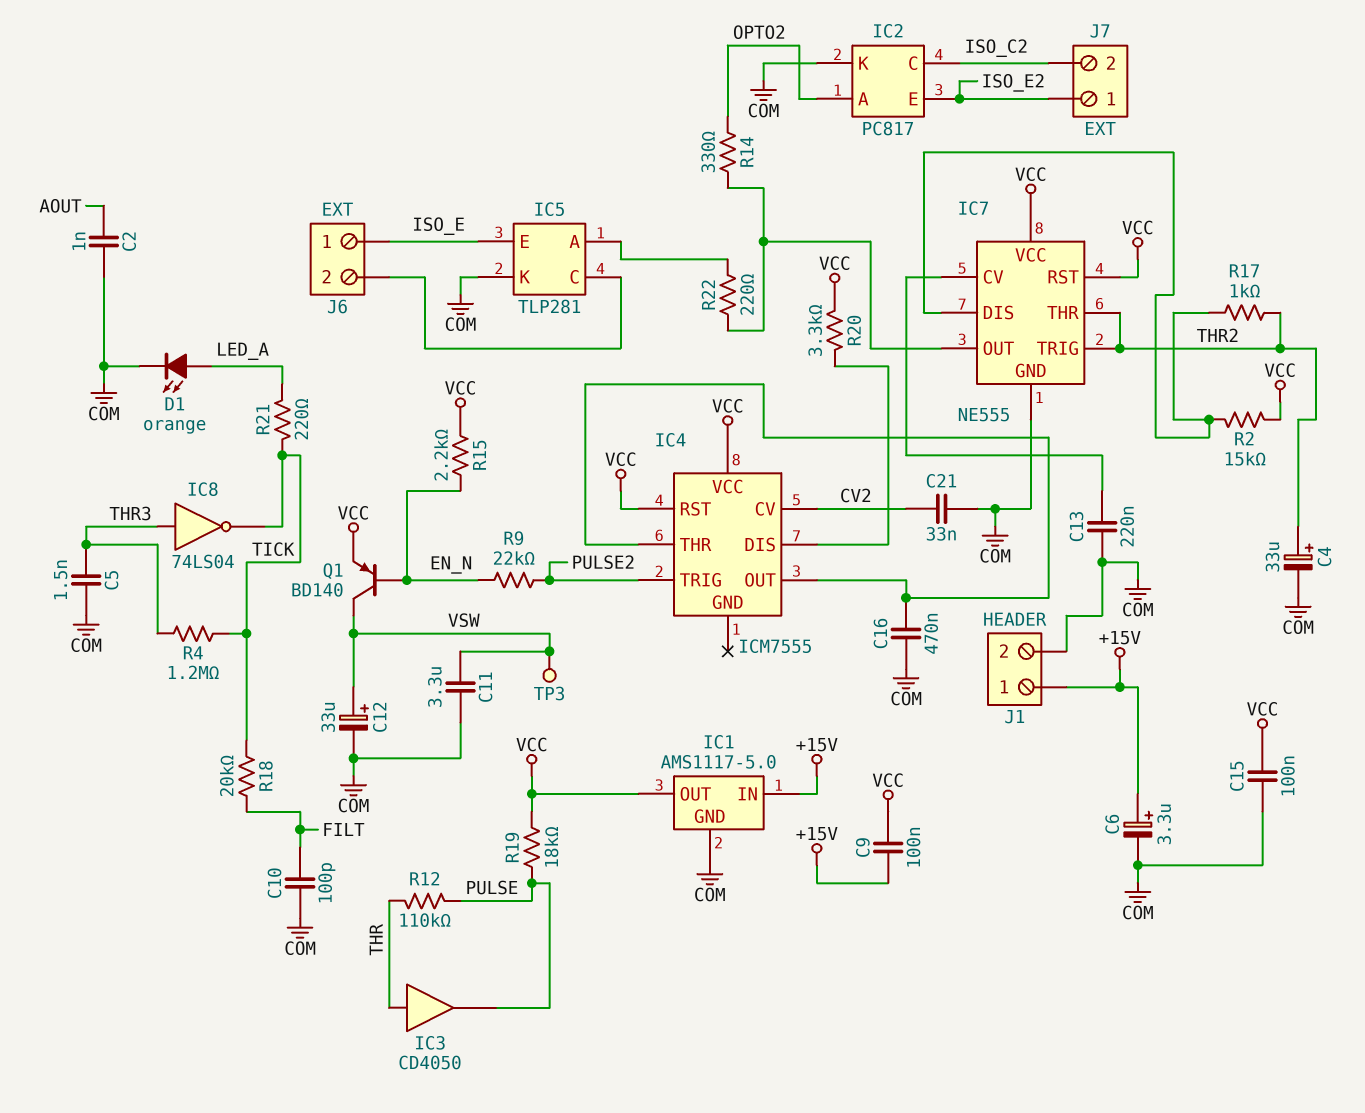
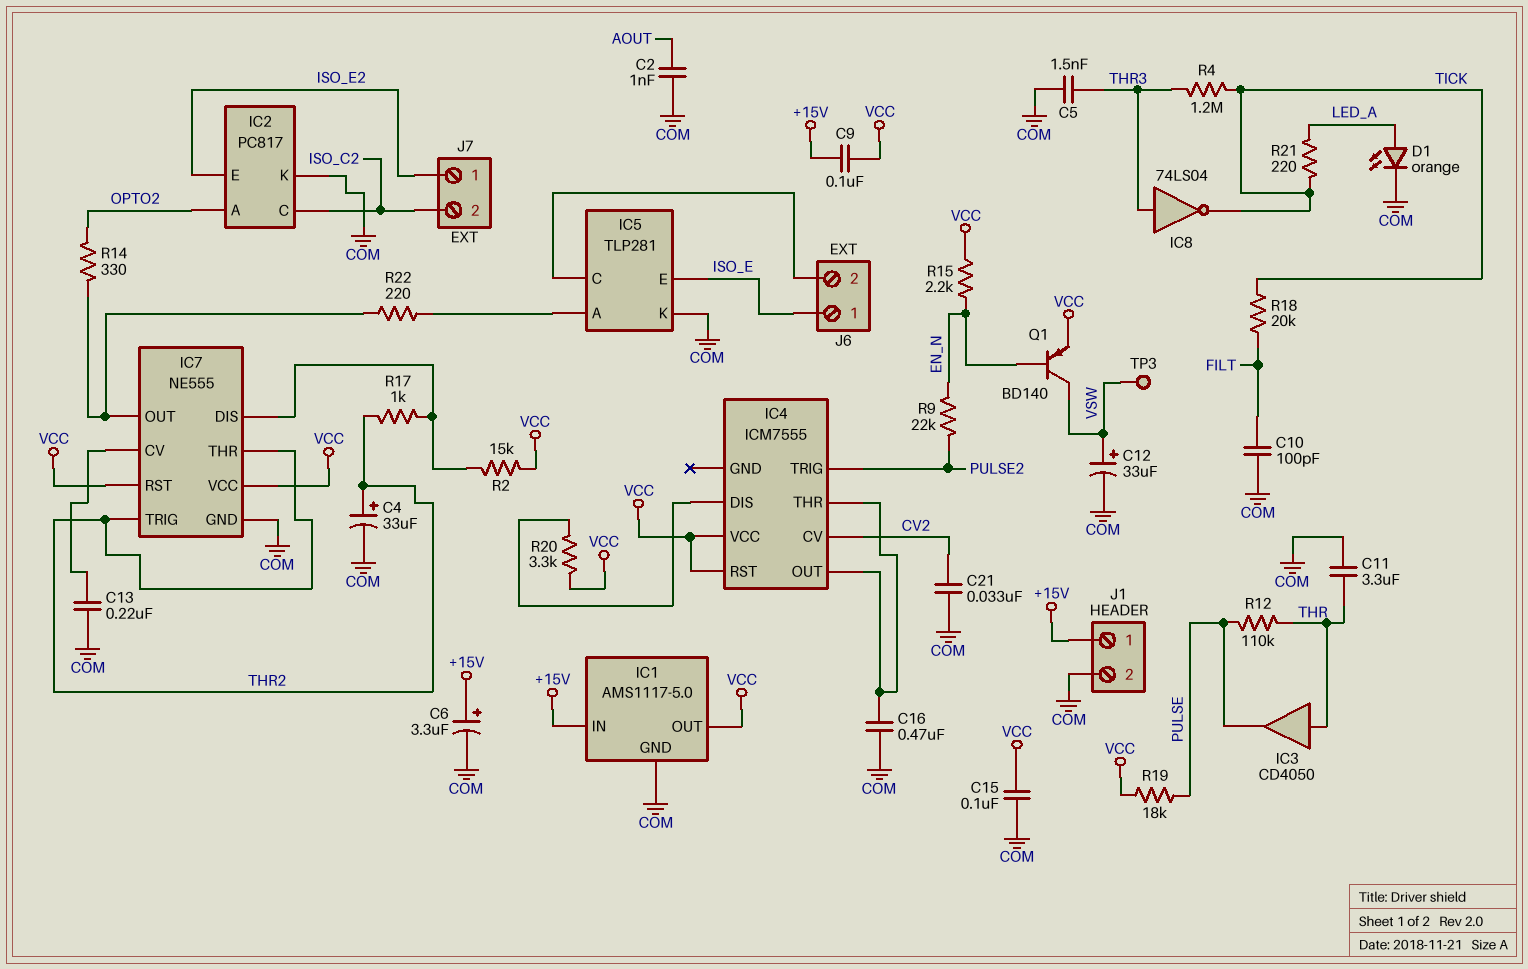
C11: 3.3uF (COM, VSW) -> 3.3uF (COM, THR)

